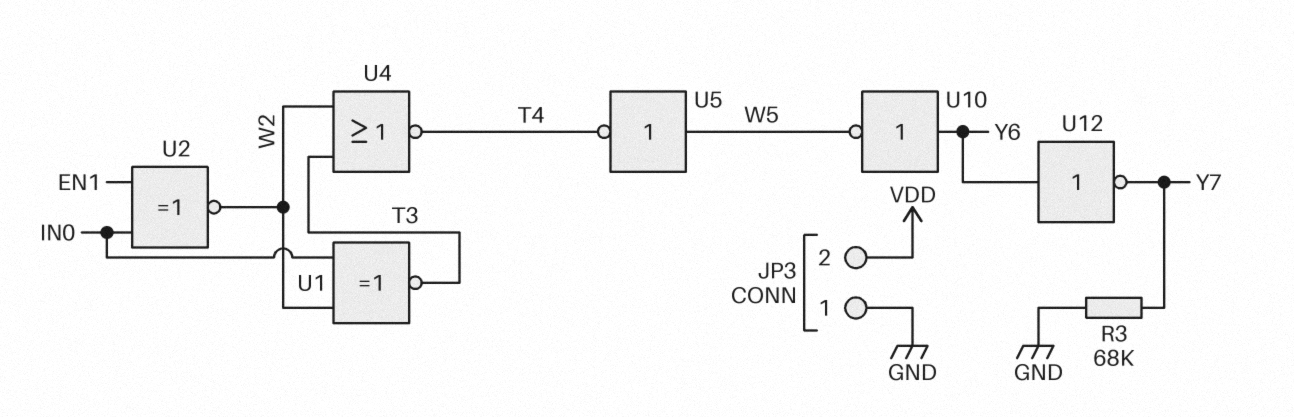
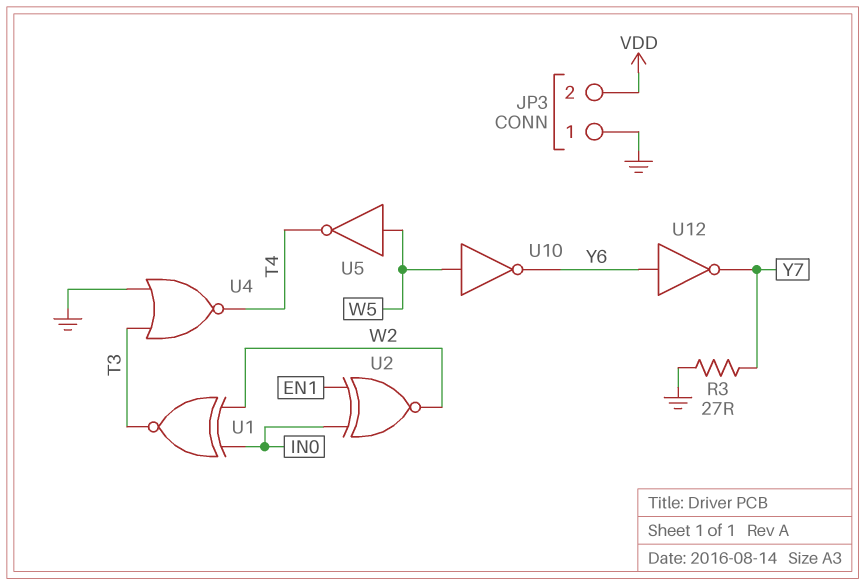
R3: 68k (GND, Y7) -> 27 (GND, Y7)
U4: NOR (in T3, in W2, out T4) -> NOR (in GND, in T3, out T4)
U10: NOT (in Y6, out W5) -> NOT (in W5, out Y6)

